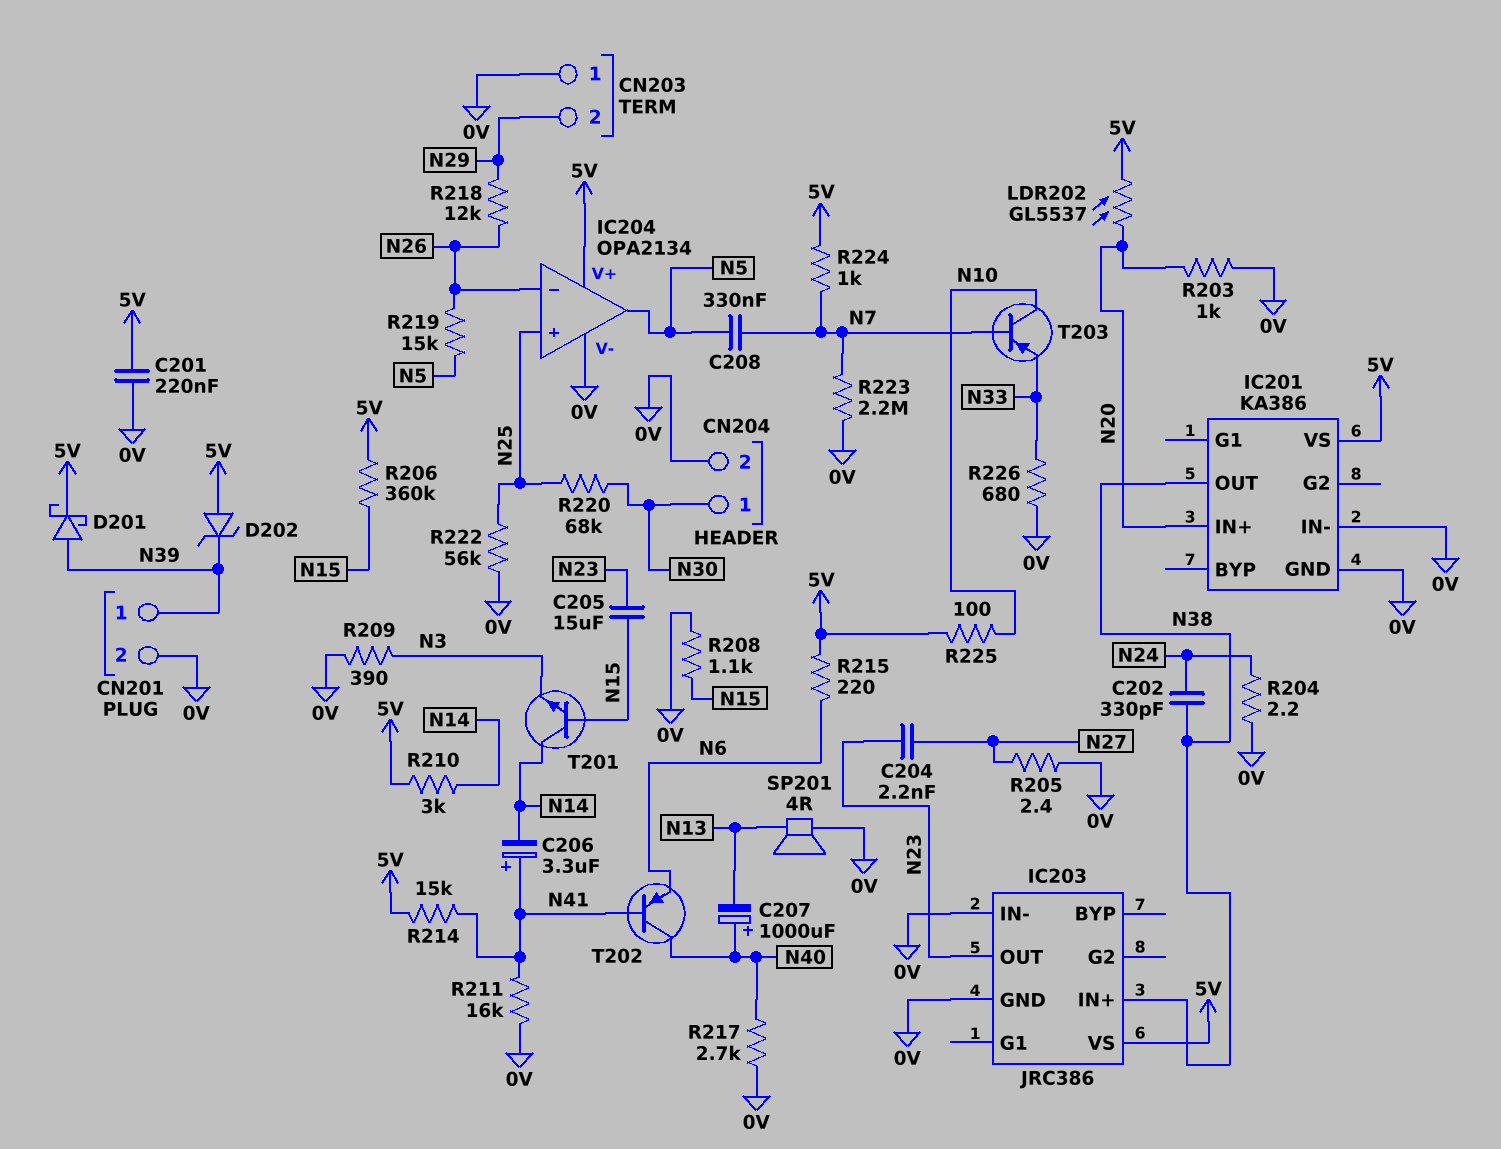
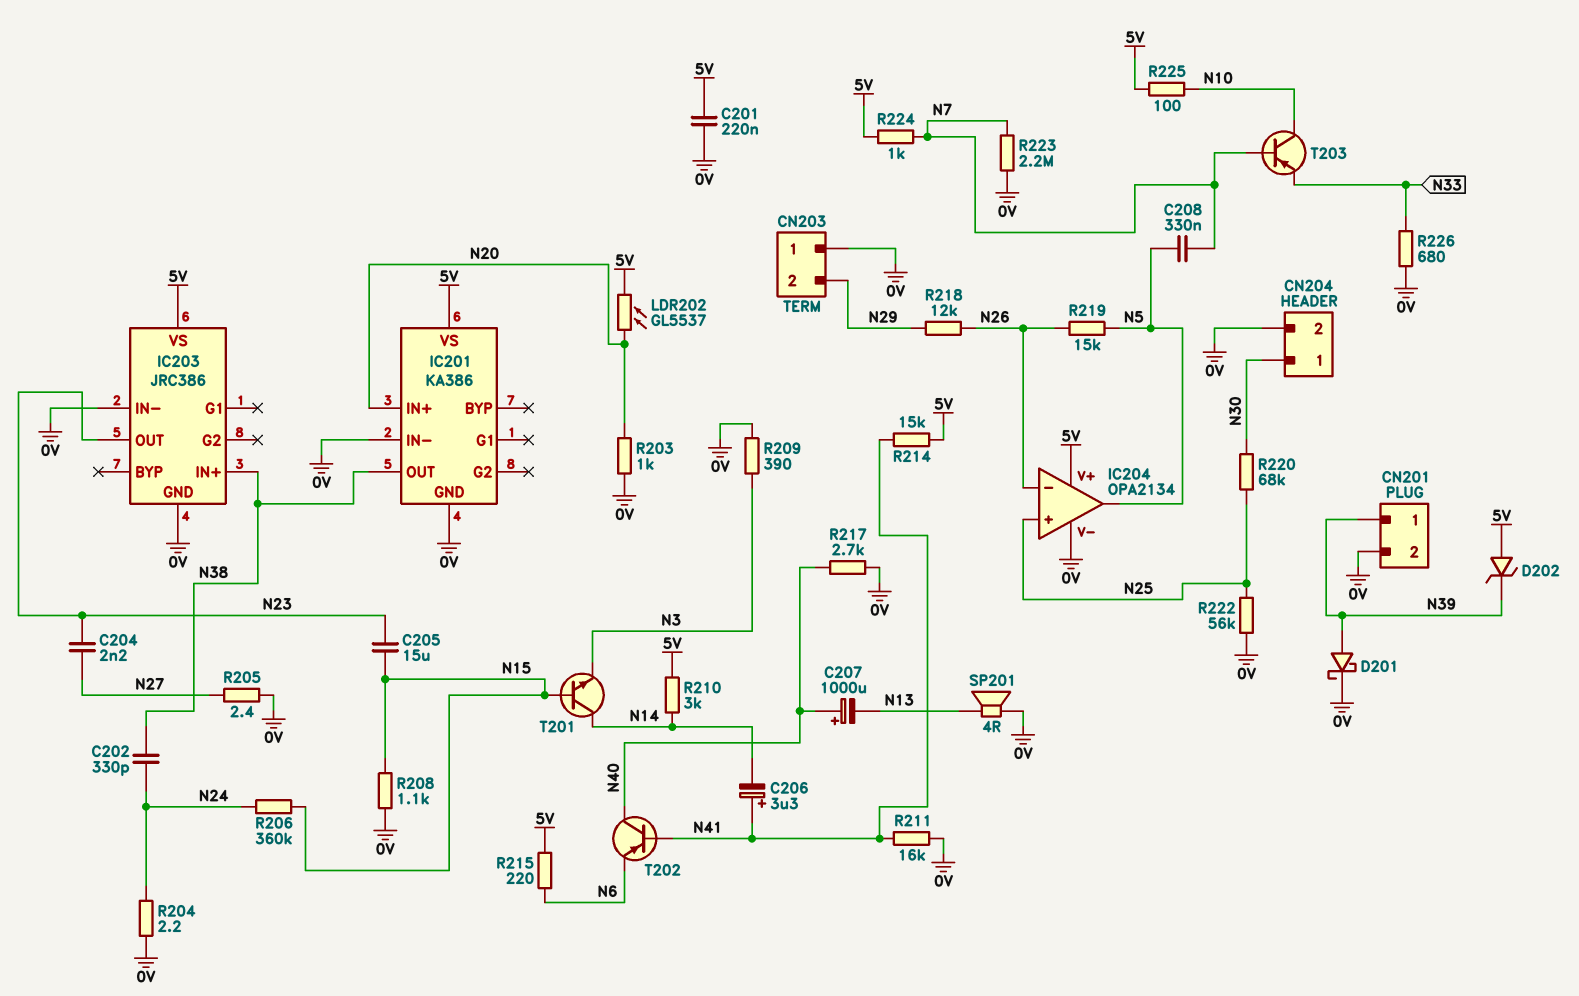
D201: schottky (A N39, K 5V) -> schottky (A N39, K 0V)
R206: 360k (5V, N15) -> 360k (N15, N24)

